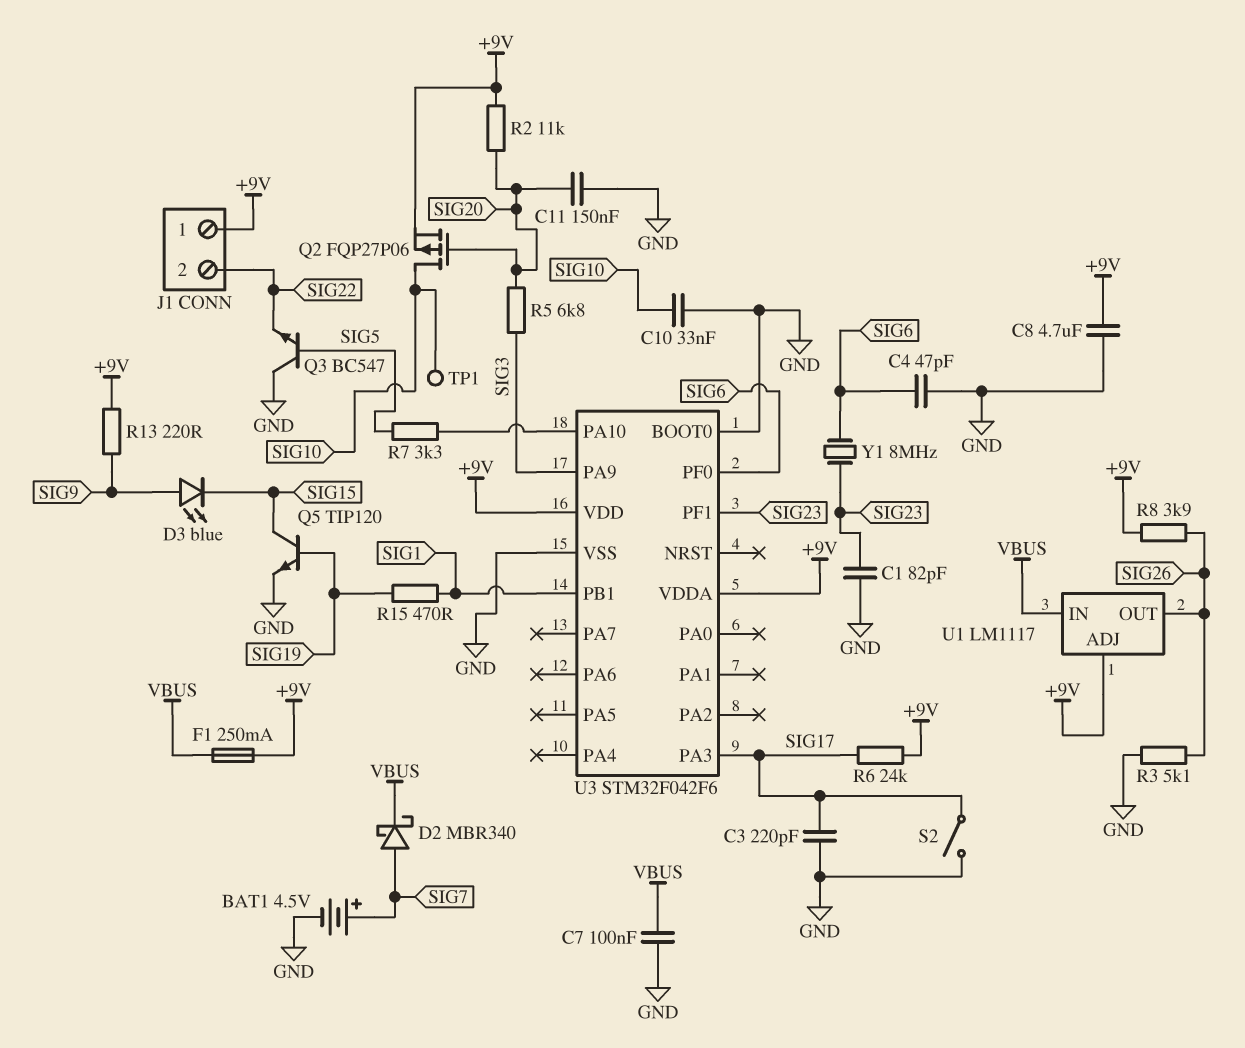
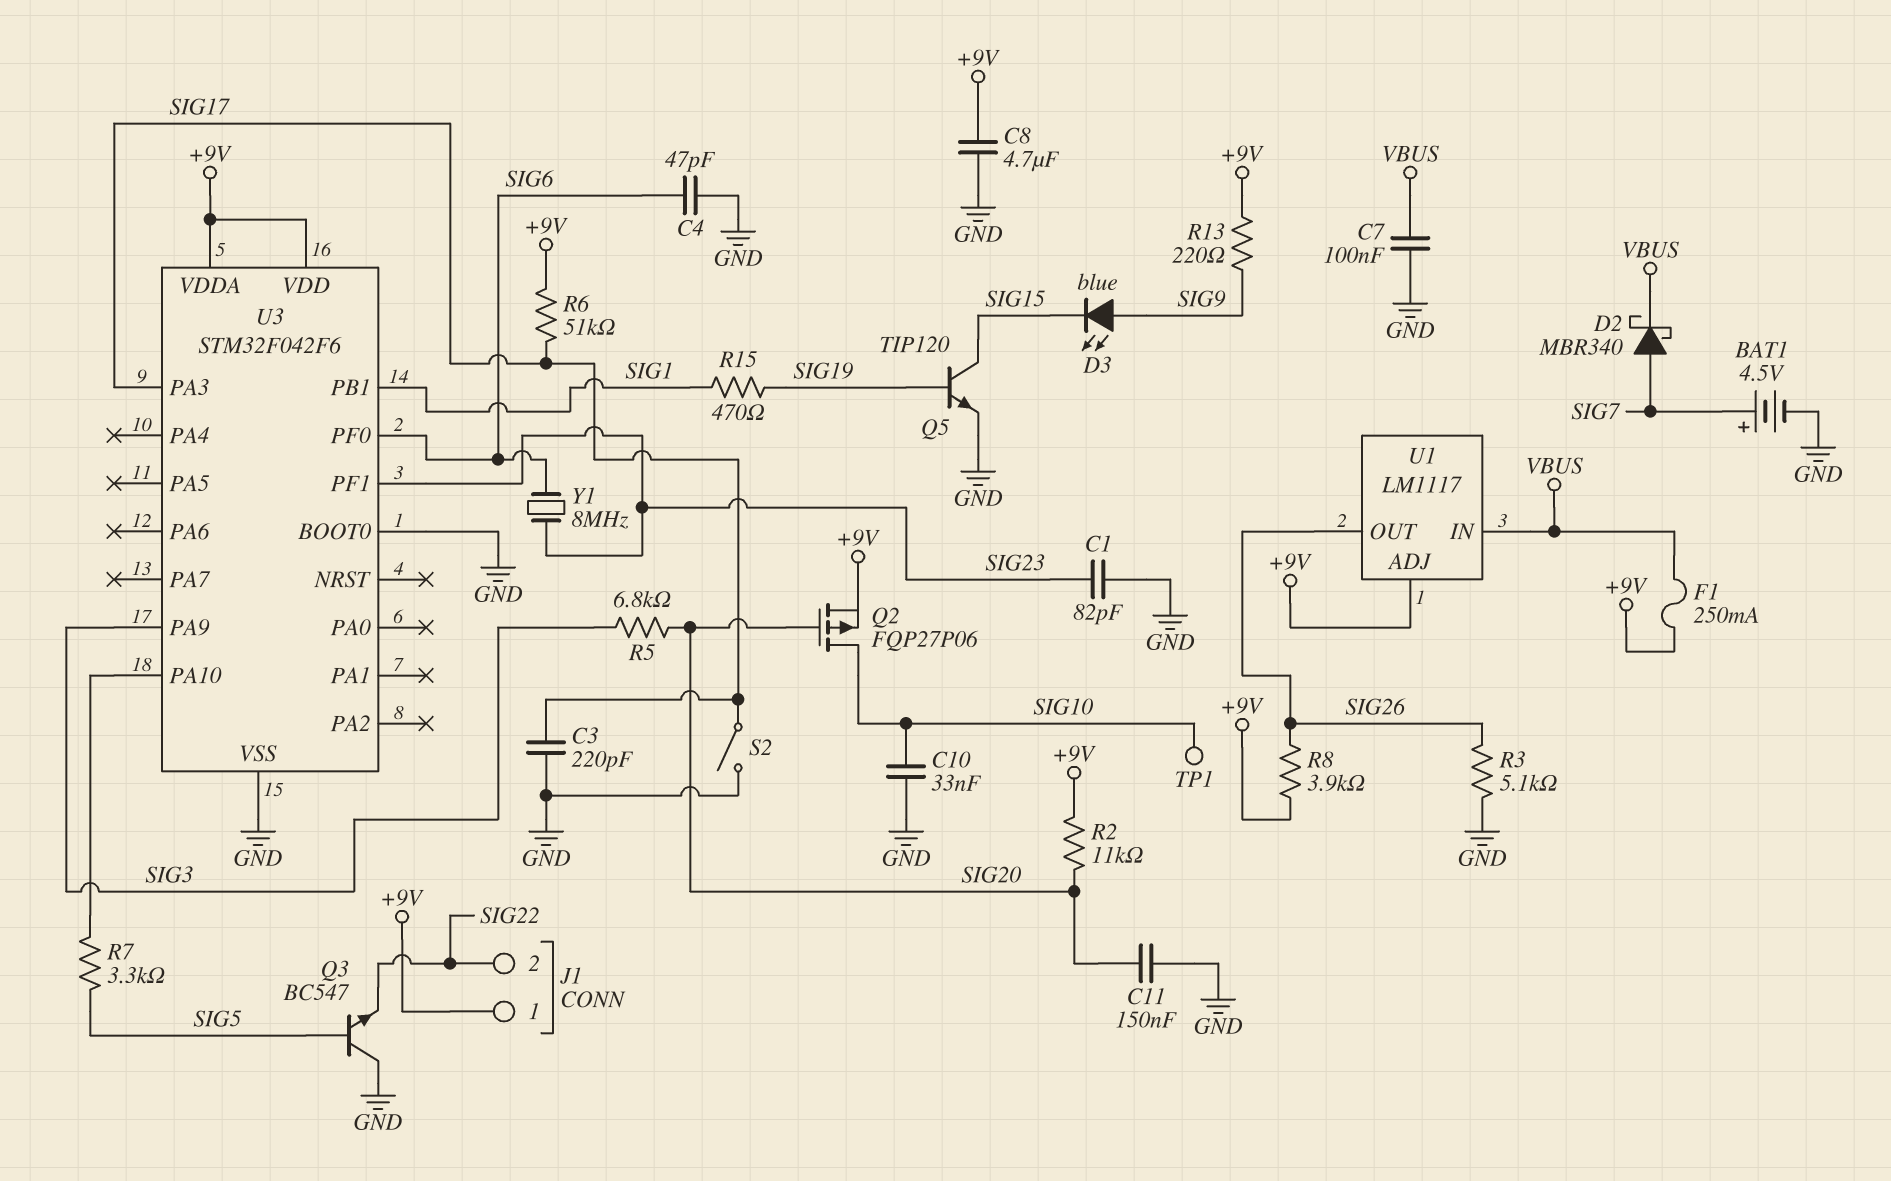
R6: 24k (+9V, SIG17) -> 51k (+9V, SIG17)

